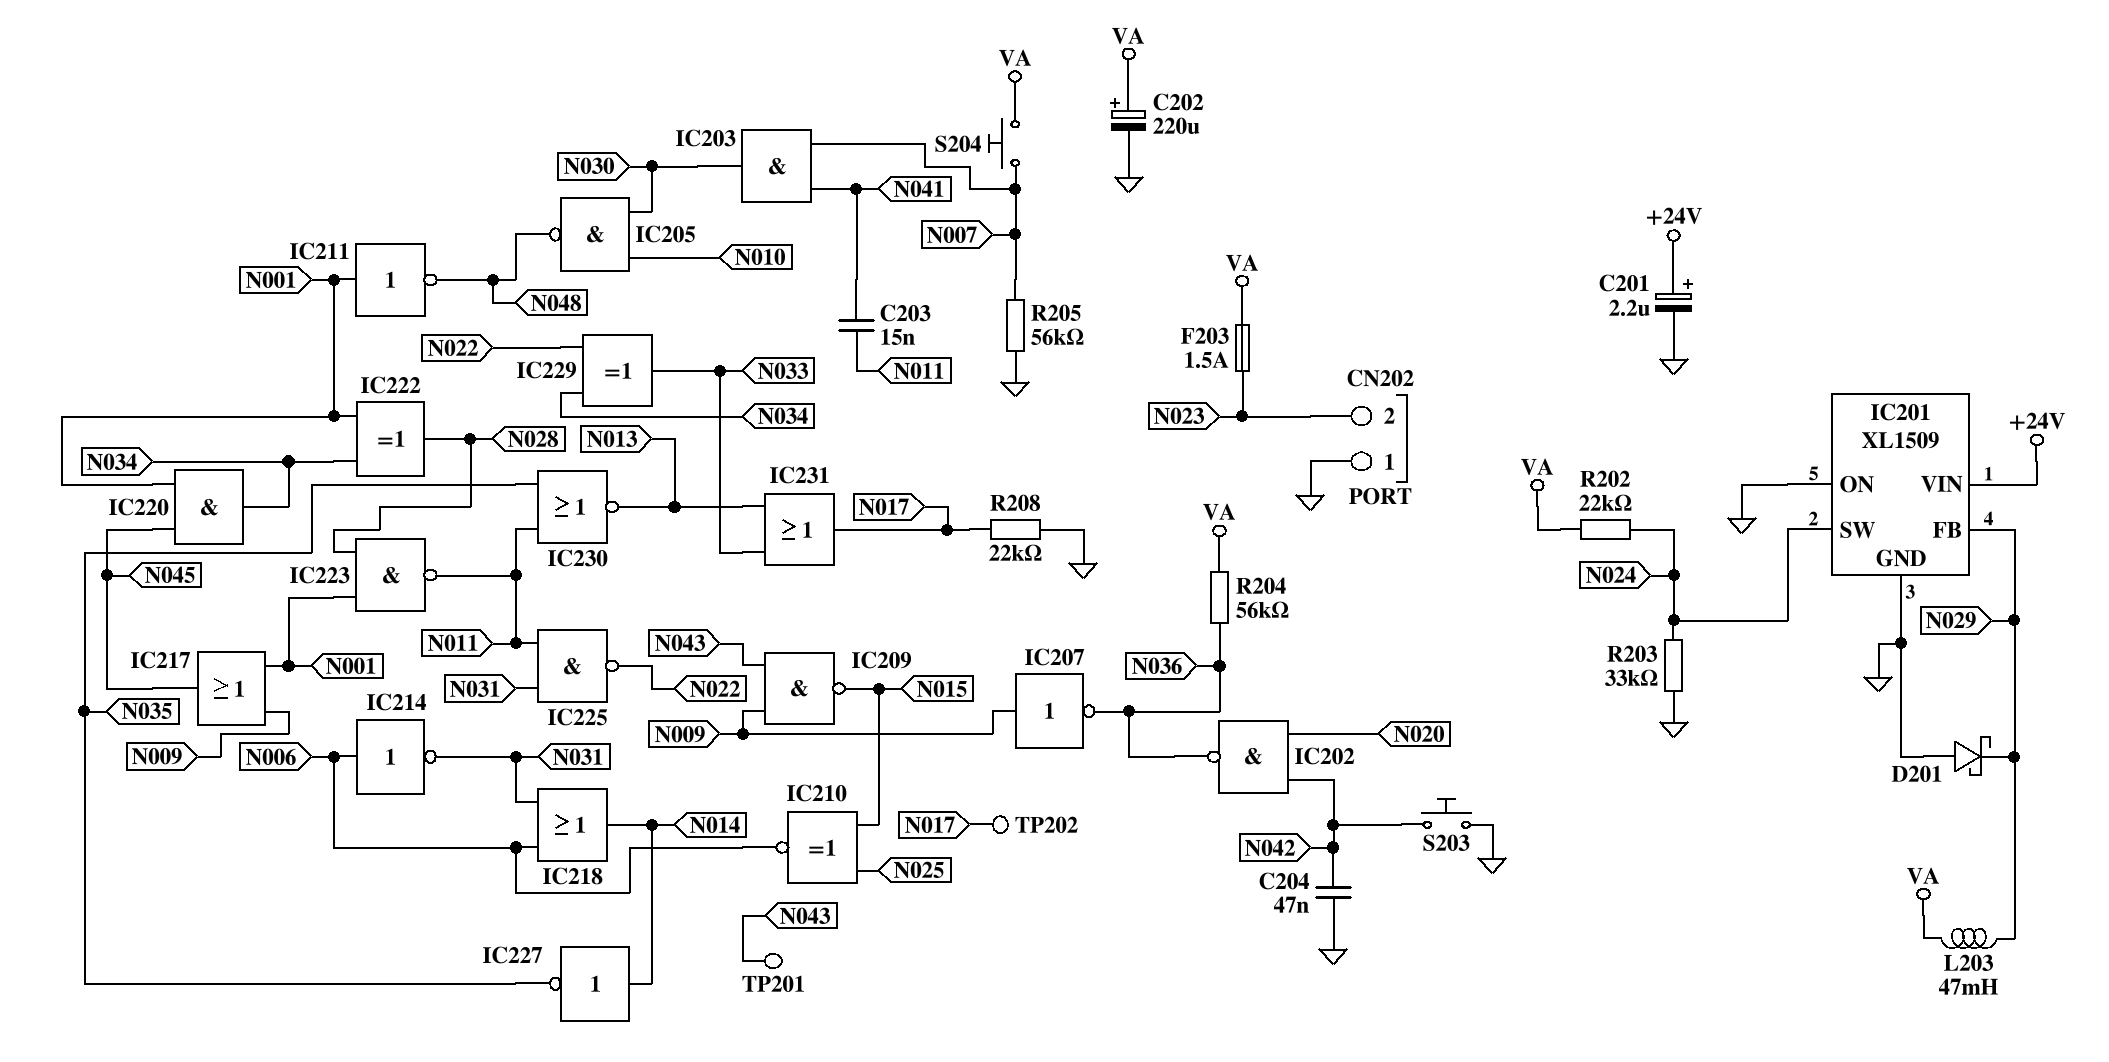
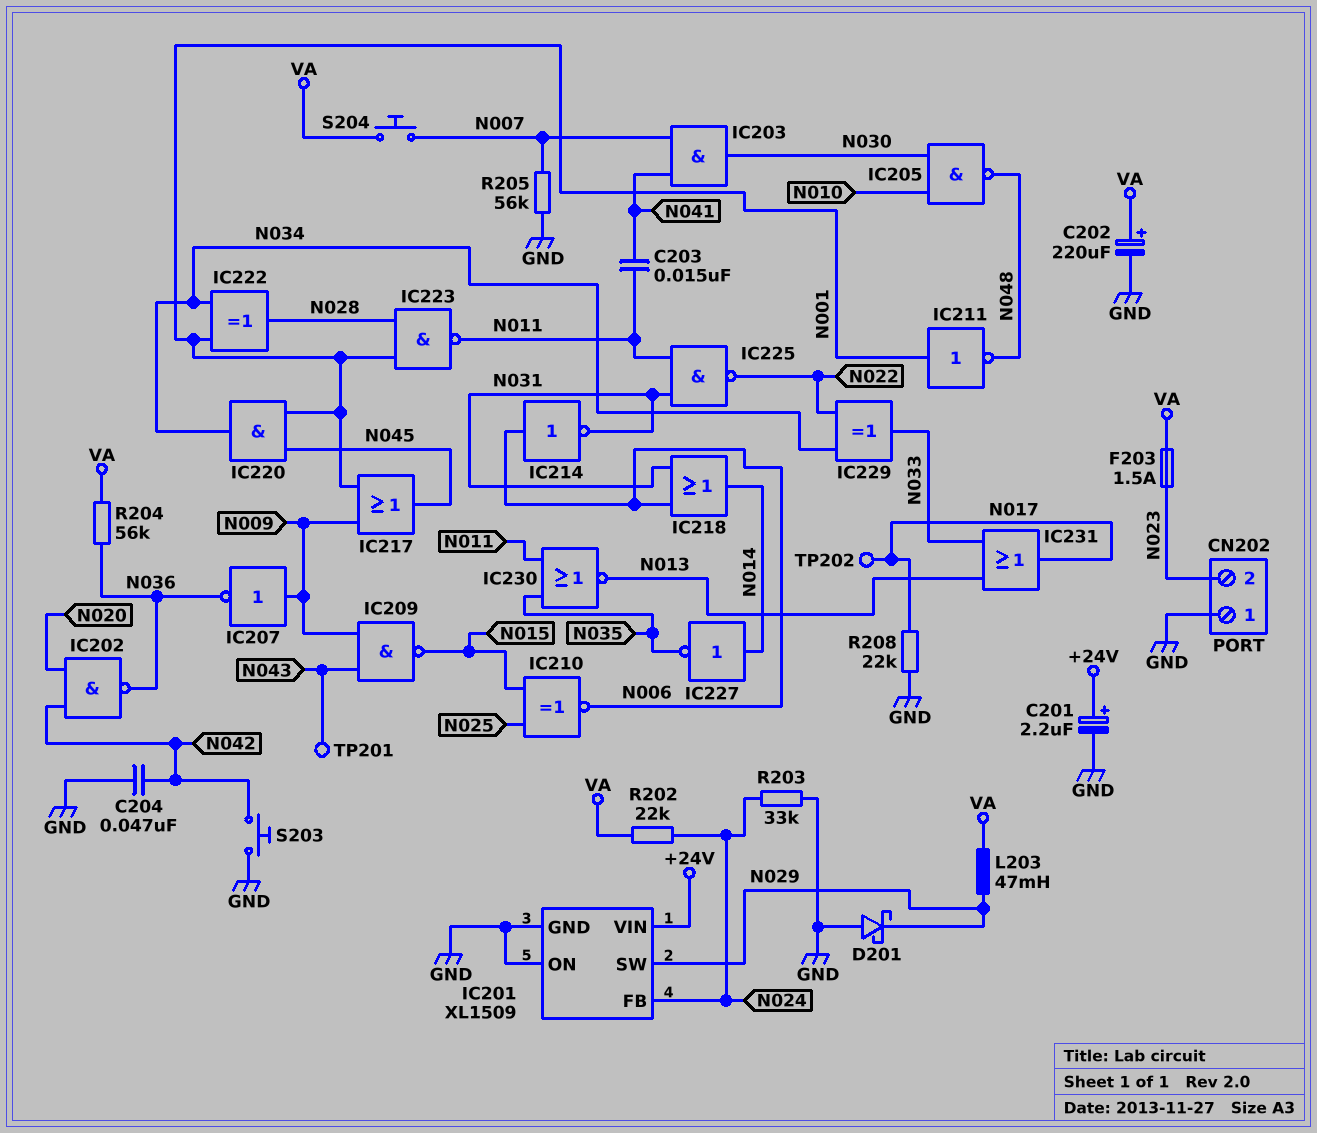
IC201 pin FB: N029 -> N024
IC201 pin SW: N024 -> N029

